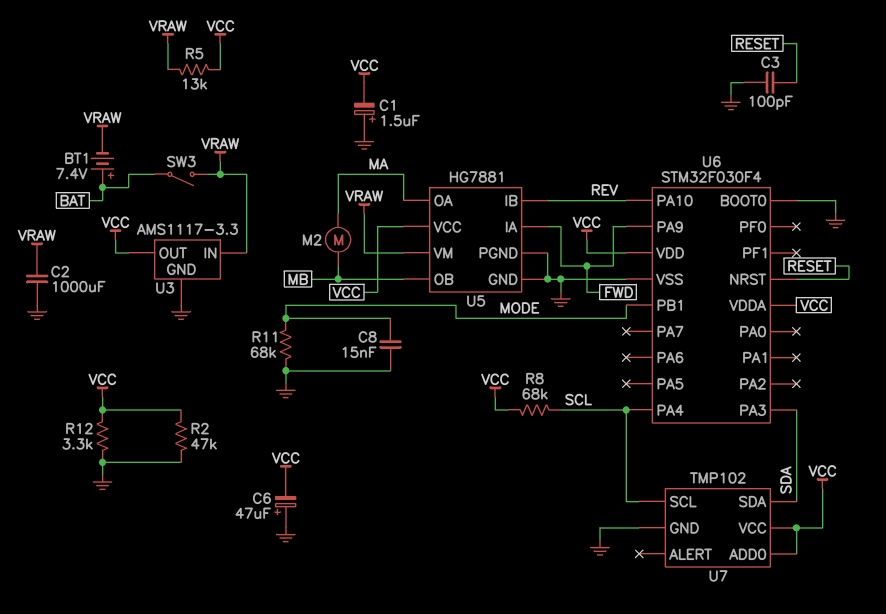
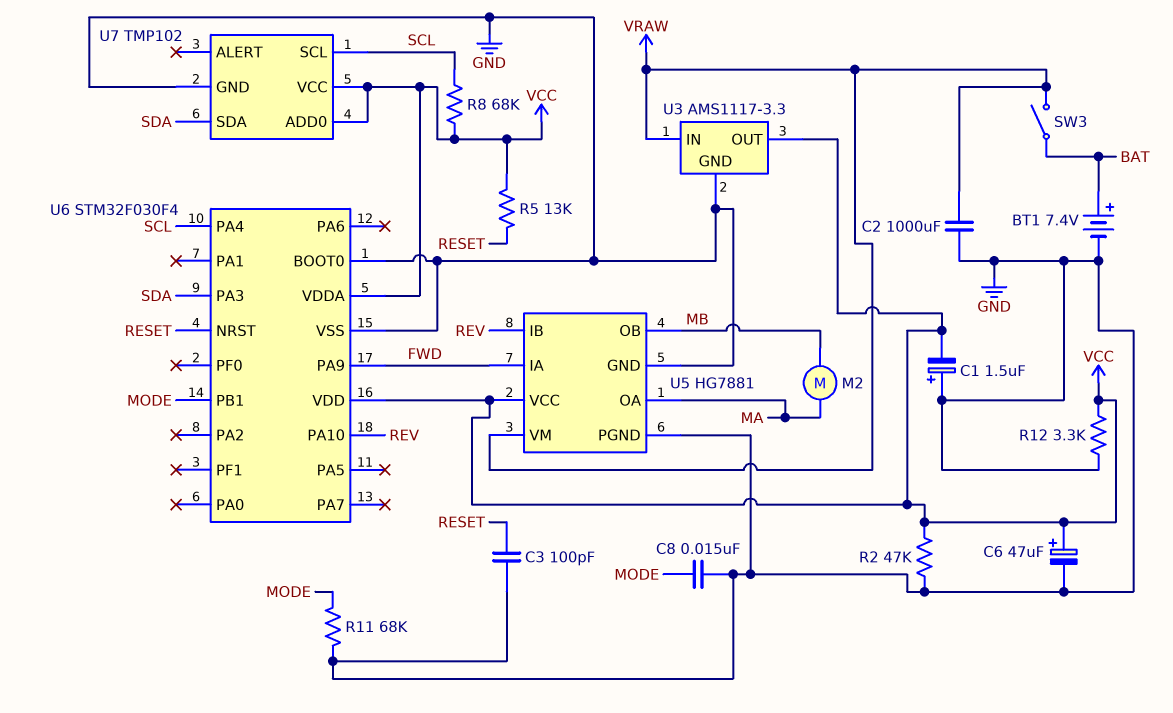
BT1: 7.4V (plus BAT, minus VRAW) -> 7.4V (plus BAT, minus GND)
C6: 47uF (plus GND, minus VCC) -> 47uF (plus VCC, minus GND)
R5: 13k (VCC, VRAW) -> 13k (RESET, VCC)

